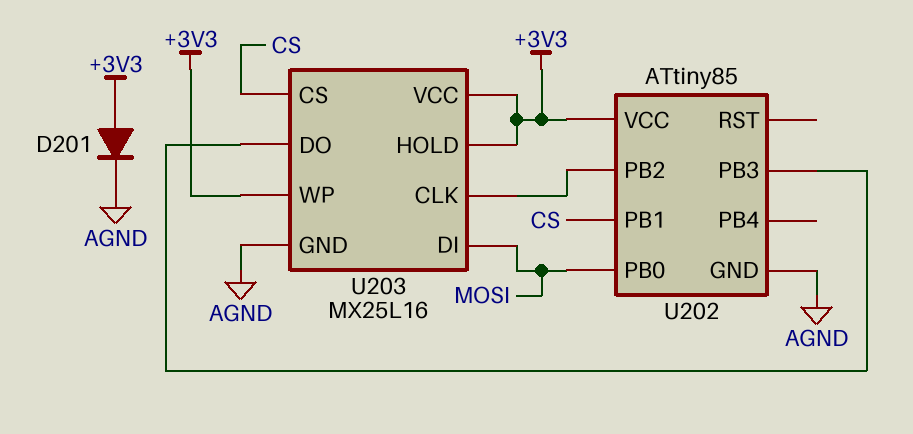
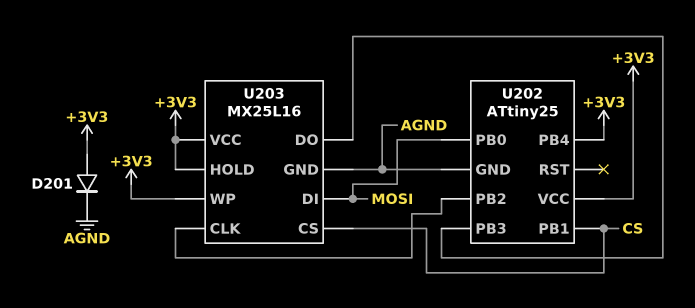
U202: ATtiny85 -> ATtiny25
U202 pin PB4: none -> +3V3

